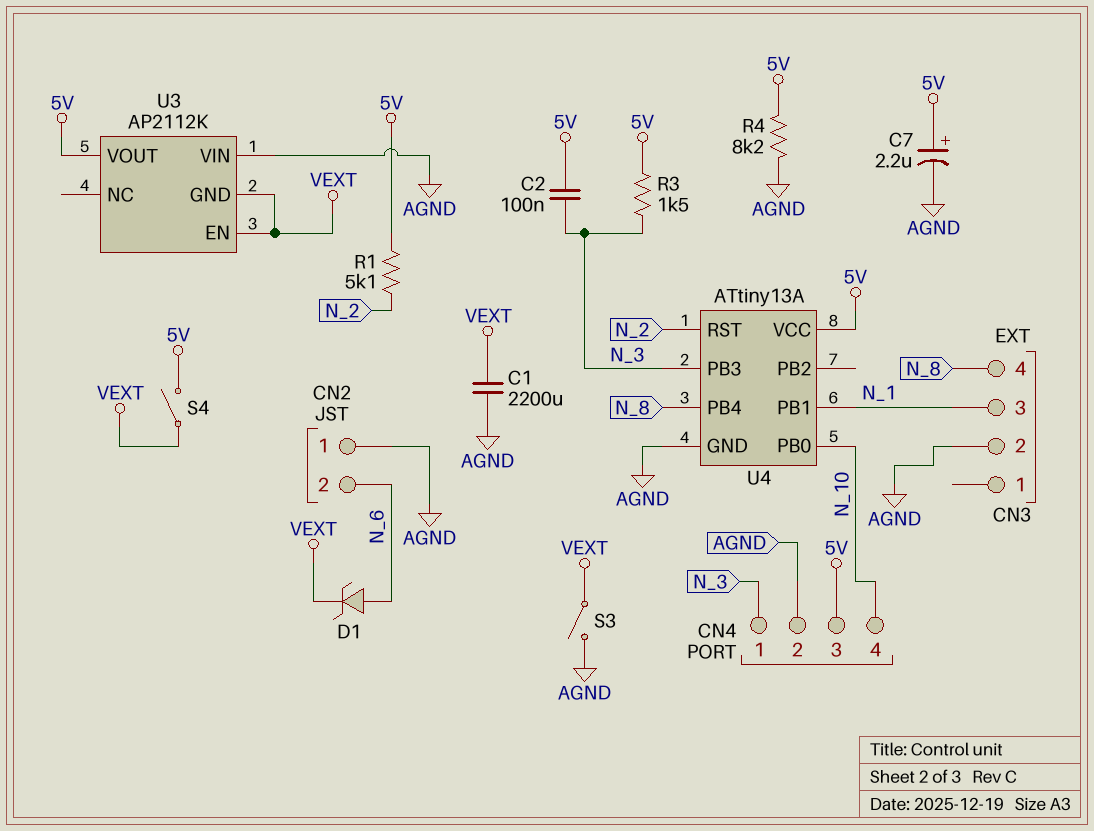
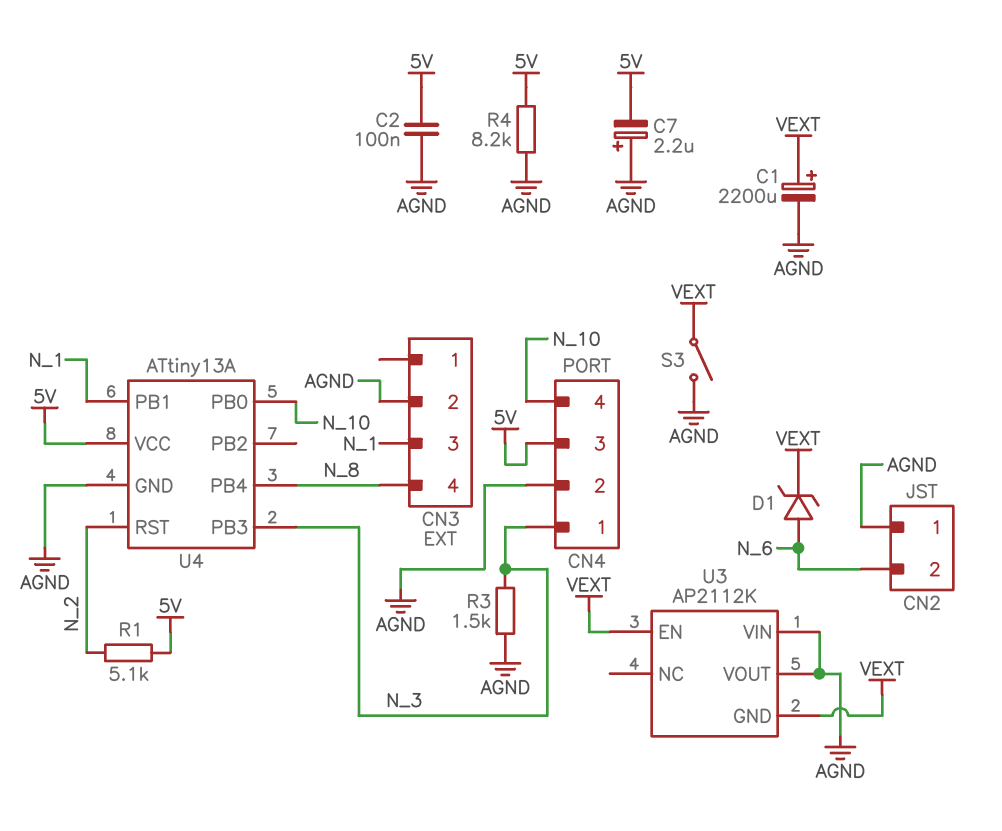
C1: 2200uF (AGND, VEXT) -> 2200uF (plus VEXT, minus AGND)
C2: 100nF (5V, N_3) -> 100nF (5V, AGND)
C7: 2.2uF (plus 5V, minus AGND) -> 2.2uF (plus AGND, minus 5V)
R3: 1.5k (5V, N_3) -> 1.5k (AGND, N_3)
S4: switch (5V, VEXT) -> none
U3 pin VOUT: 5V -> AGND

